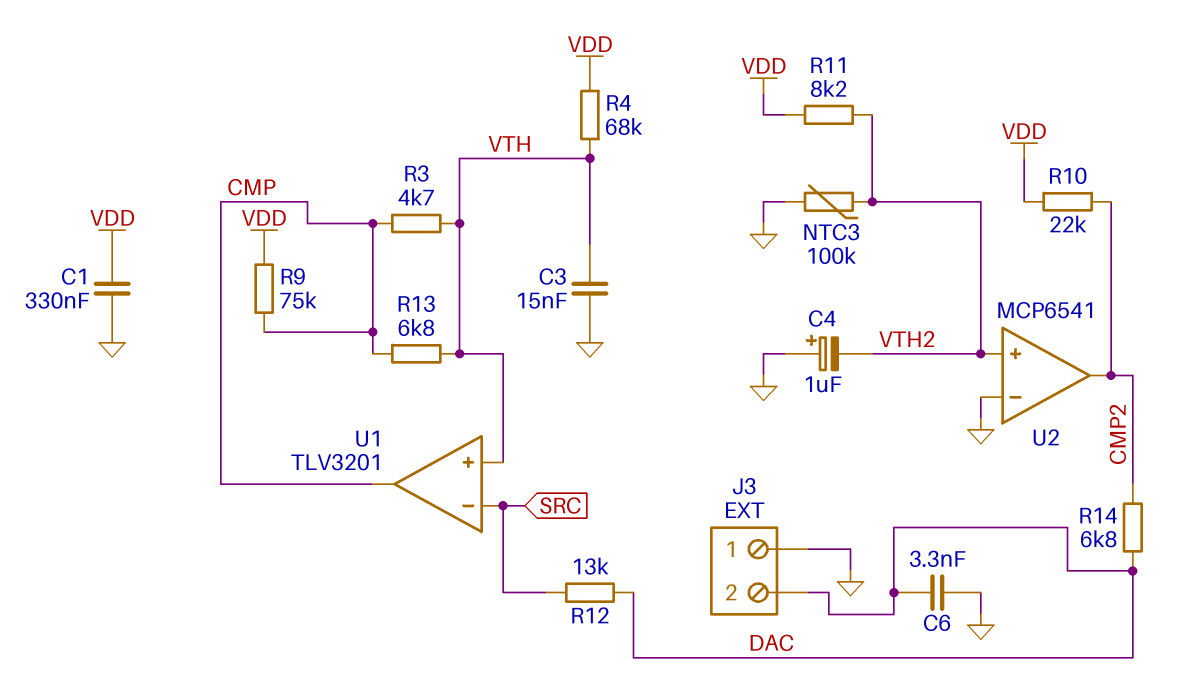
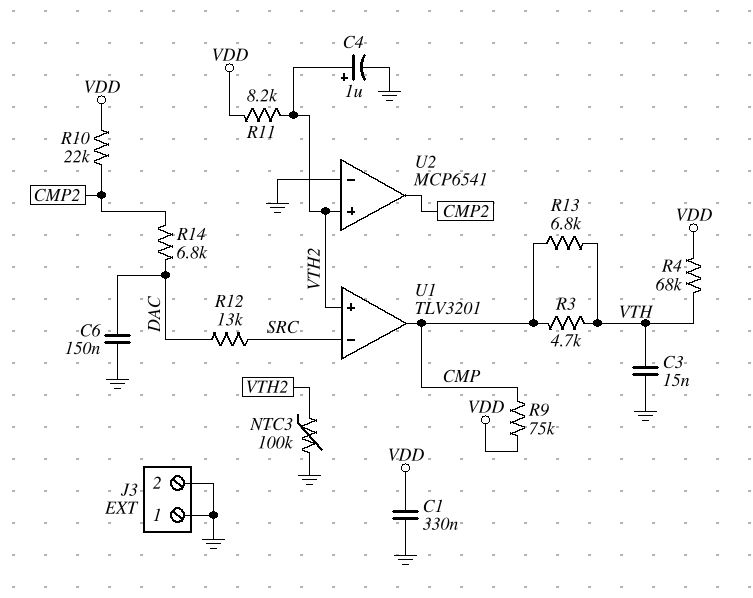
C4: 1uF (plus GND, minus VTH2) -> 1uF (plus VTH2, minus GND)
C6: 3.3nF (DAC, GND) -> 150nF (DAC, GND)
J3 pin 2: DAC -> GND
U1 pin in+: VTH -> VTH2

